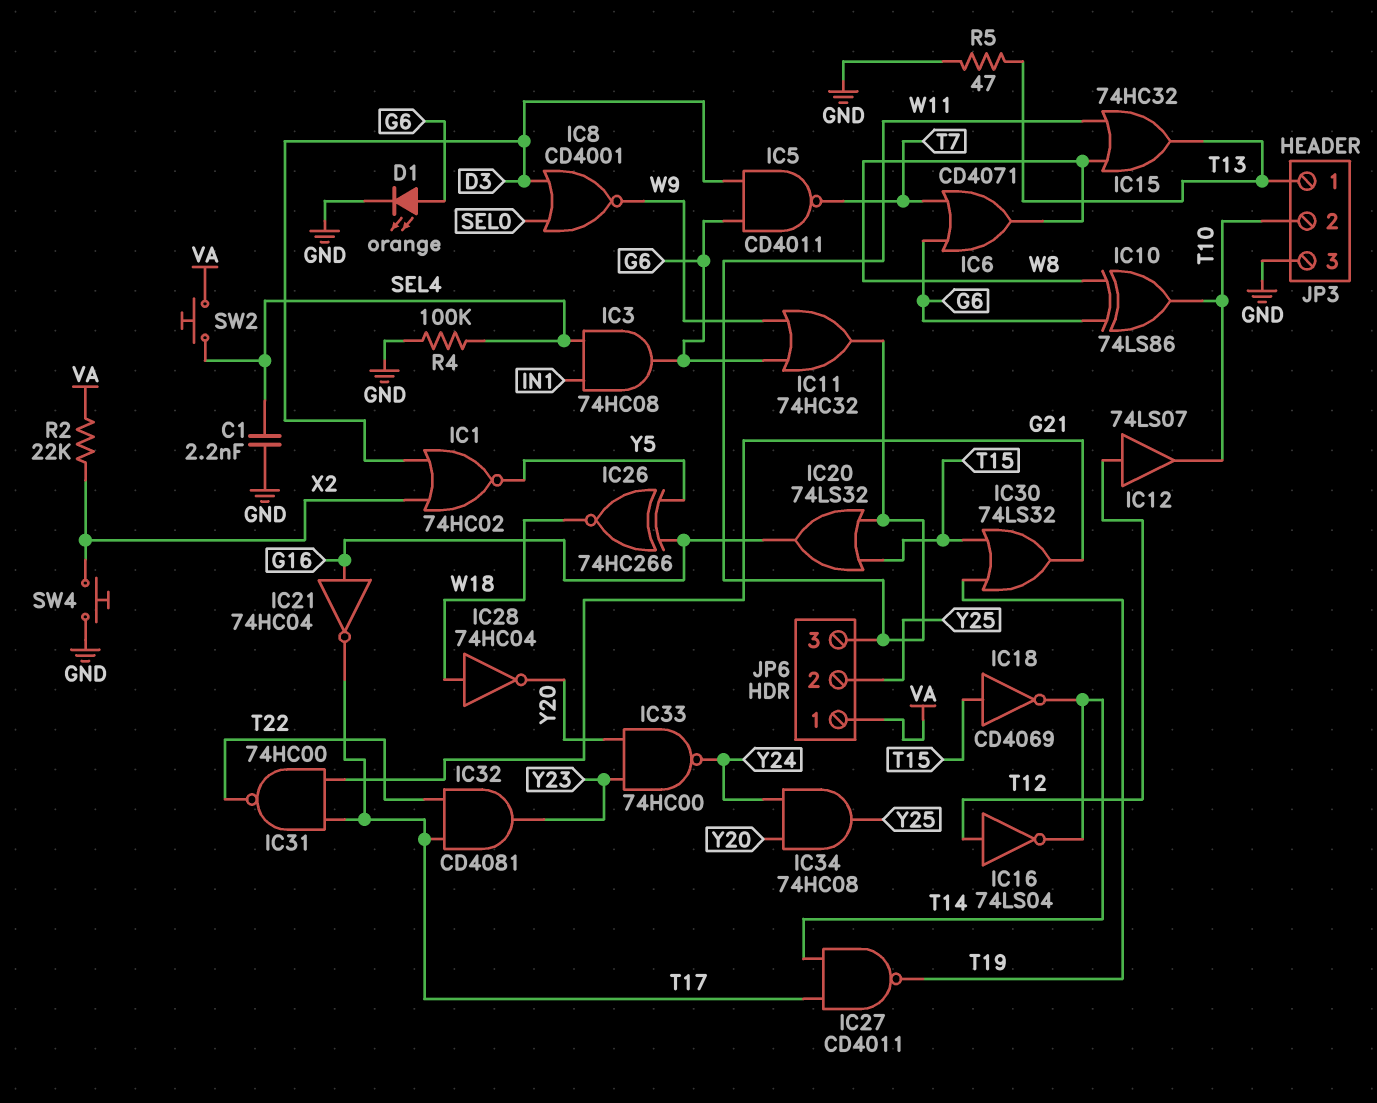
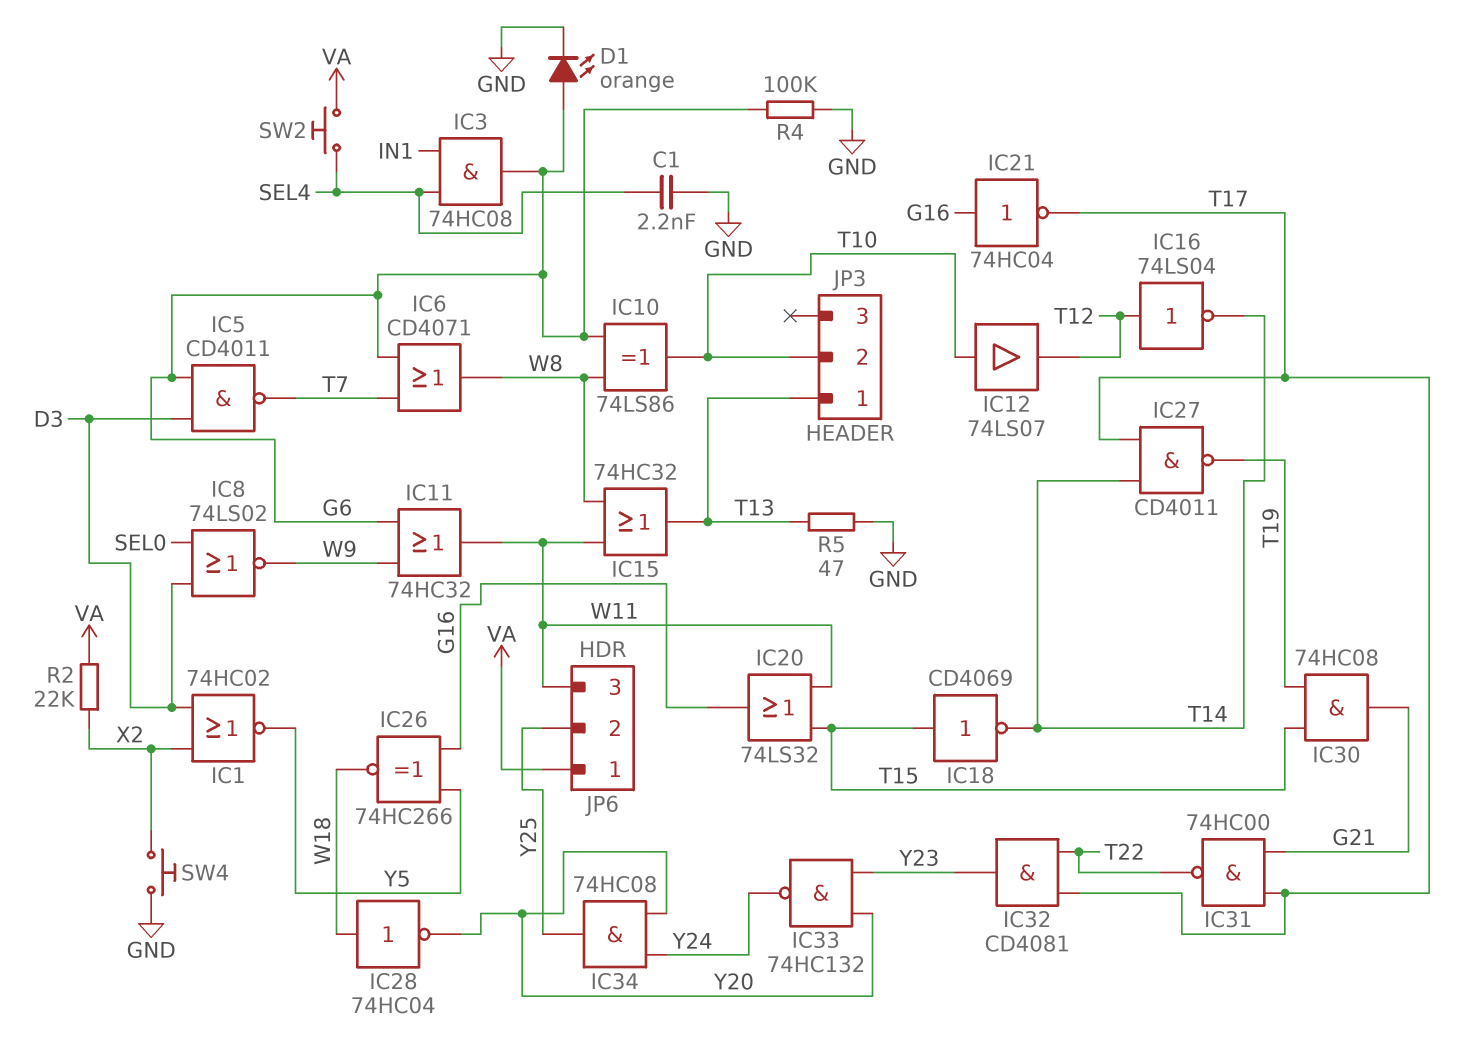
IC8: NOR CD4001 (in D3, in SEL0, out W9) -> NOR 74LS02 (in D3, in SEL0, out W9)
IC12: buffer 74LS07 (in T12, out T10) -> buffer 74LS07 (in T10, out T12)
IC30: OR 74LS32 (in T15, in T19, out G21) -> AND 74HC08 (in T15, in T19, out G21)
IC33: NAND 74HC00 (in Y20, in Y23, out Y24) -> NAND 74HC132 (in Y20, in Y23, out Y24)
JP3 pin 3: GND -> none
R4: 100k (GND, SEL4) -> 100k (G6, GND)

